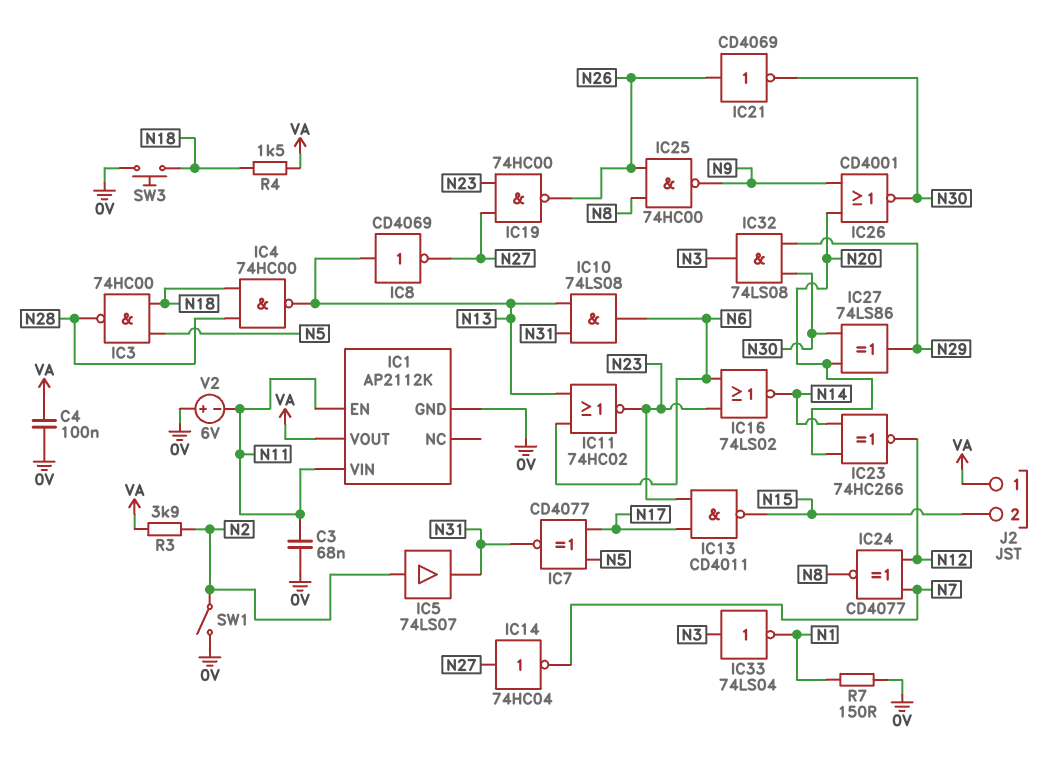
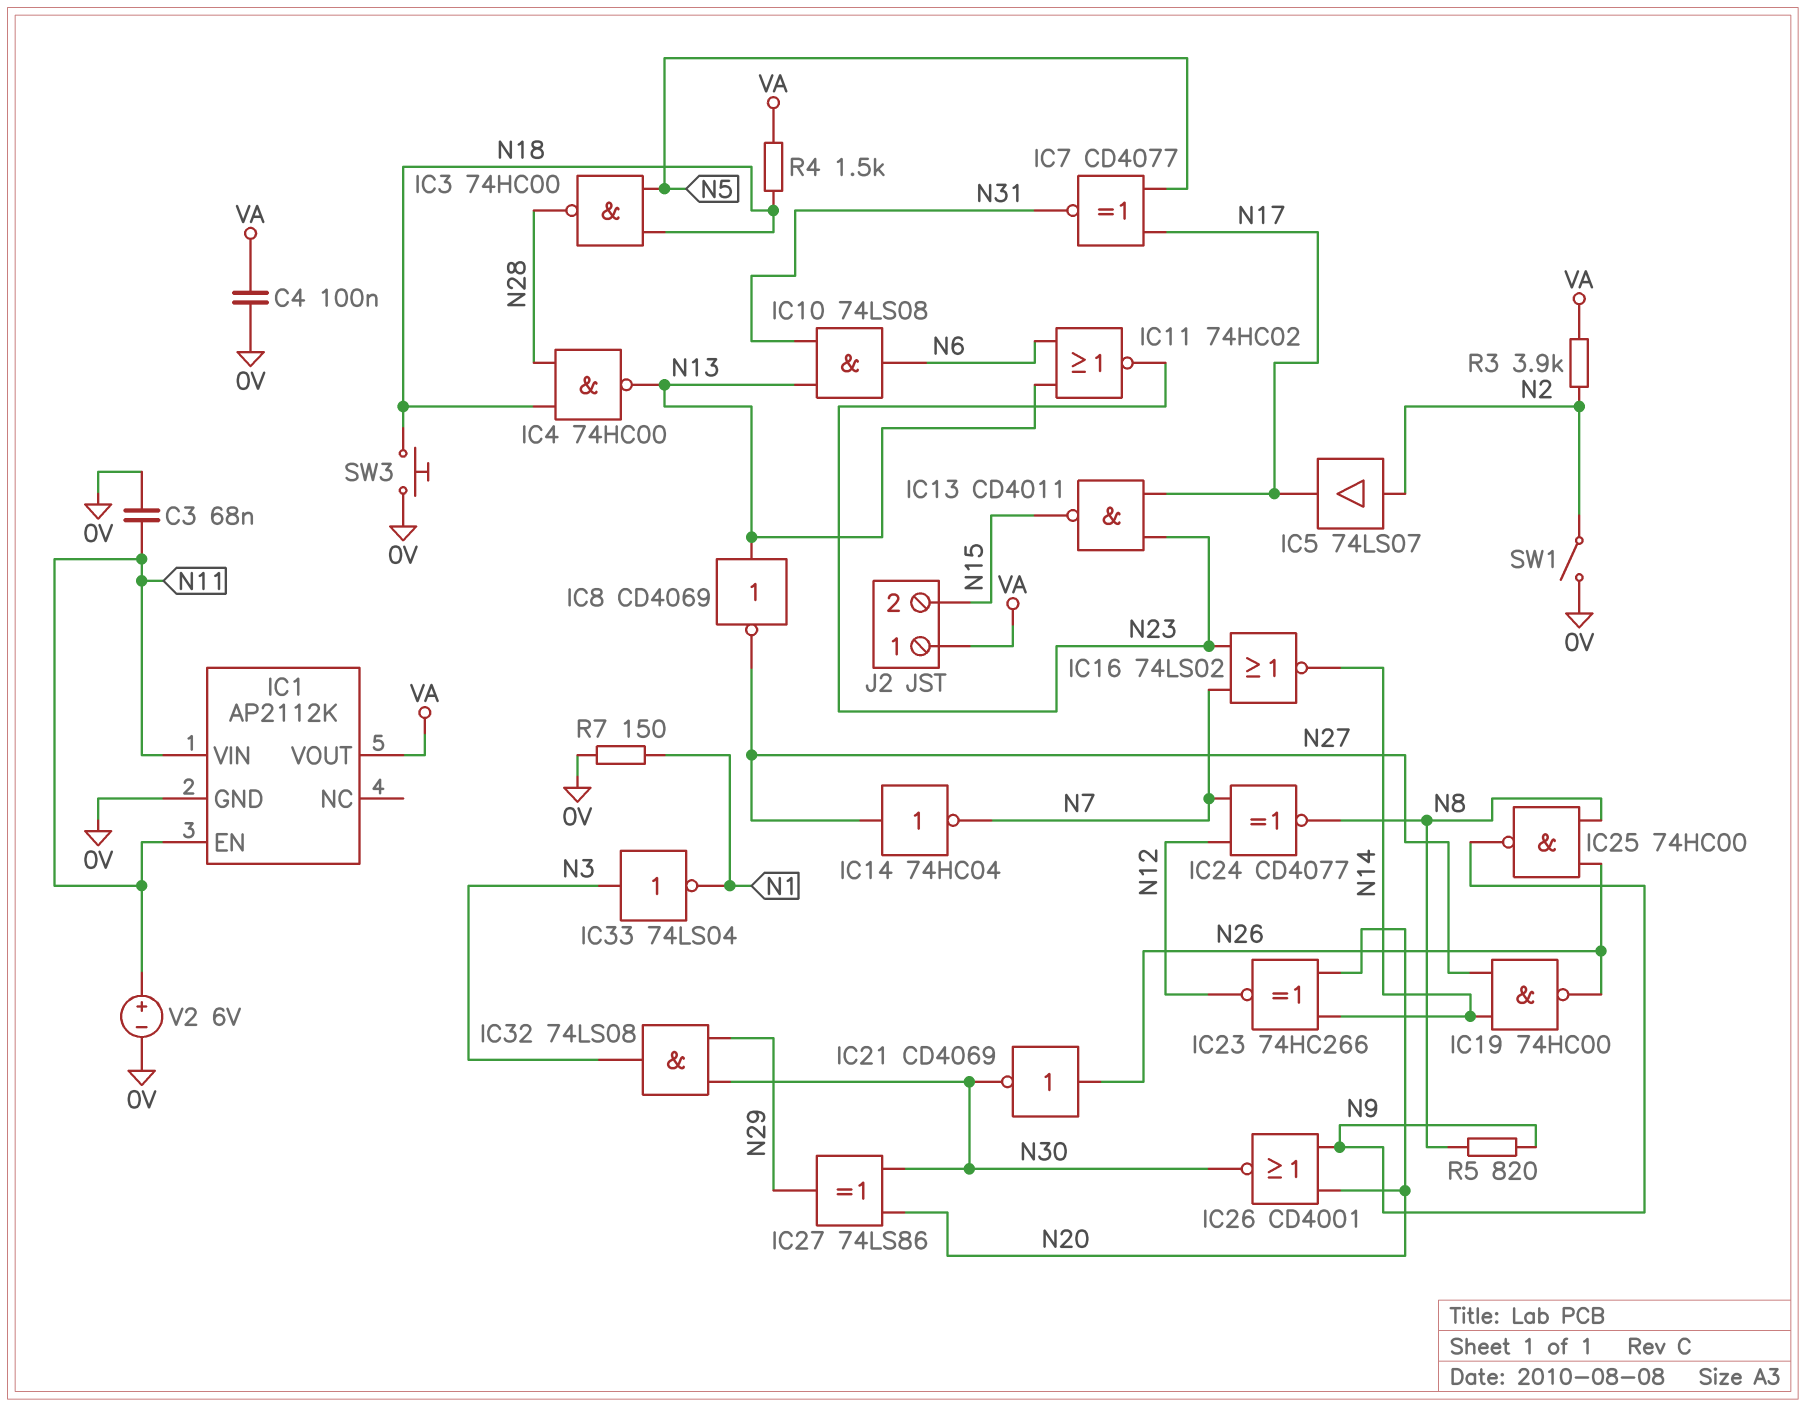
IC5: buffer 74LS07 (in N2, out N31) -> buffer 74LS07 (in N2, out N17)
IC16: NOR 74LS02 (in N6, in N23, out N14) -> NOR 74LS02 (in N7, in N23, out N14)
IC19: NAND 74HC00 (in N23, in N27, out N26) -> NAND 74HC00 (in N14, in N27, out N26)
R5: none -> 820 (N8, N9)
V2: 6V (plus 0V, minus N11) -> 6V (plus N11, minus 0V)

